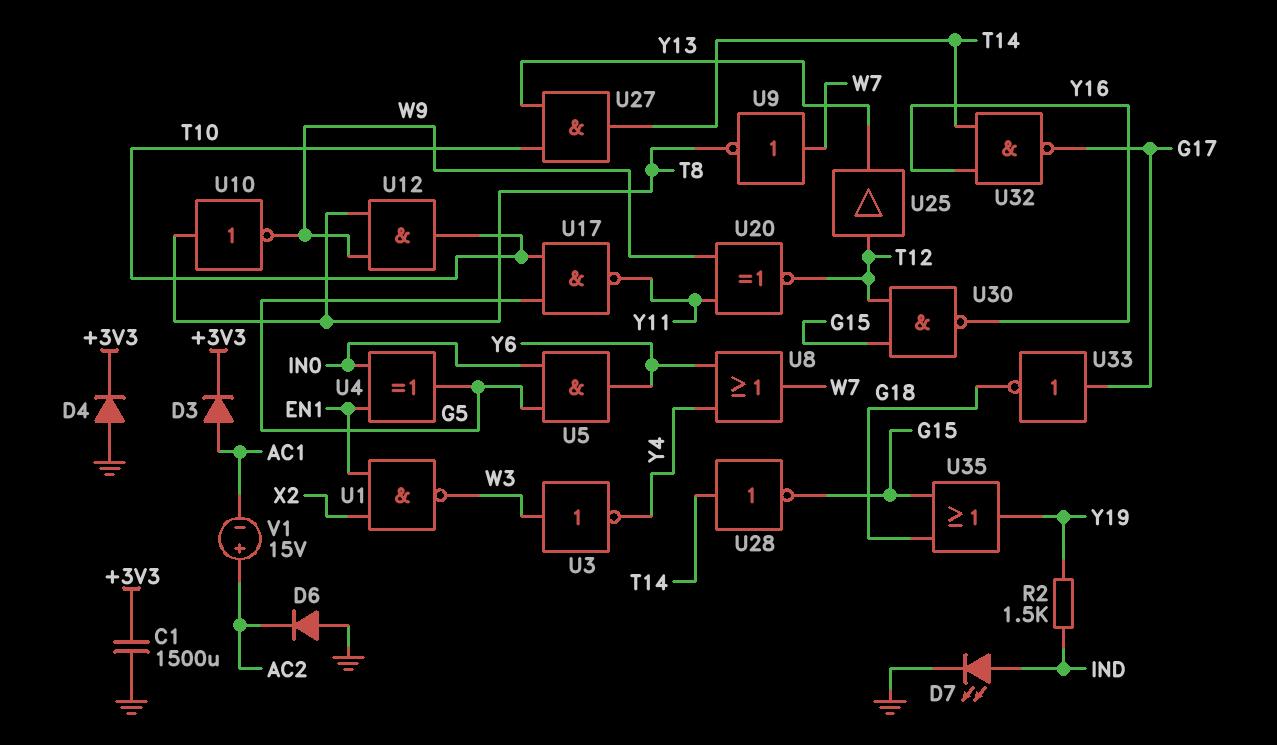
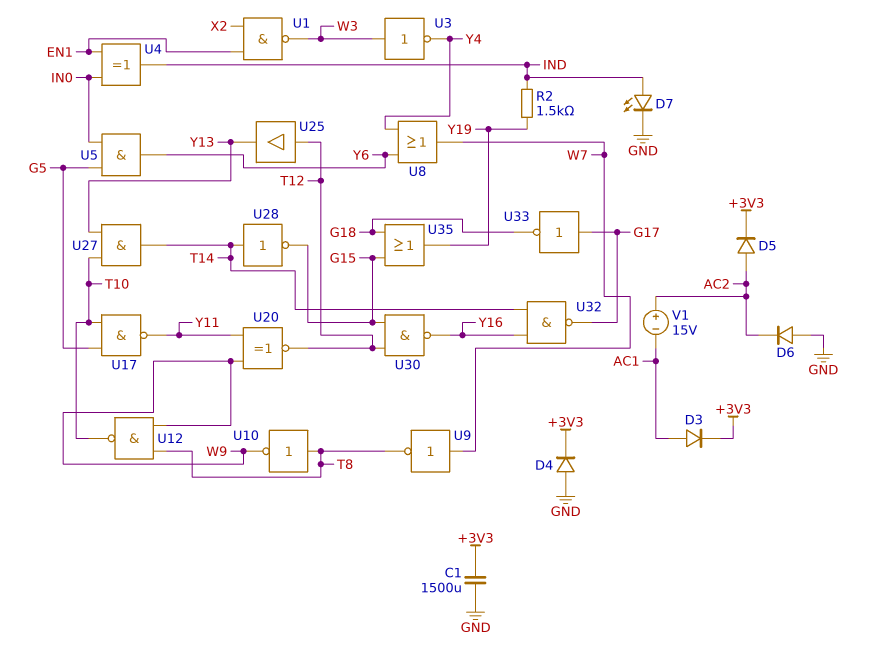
D5: none -> diode (A AC2, K +3V3)
U4: XOR (in EN1, in IN0, out G5) -> XOR (in EN1, in IN0, out IND)
U12: AND (in T8, in W9, out T10) -> NAND (in T8, in W9, out T10)

